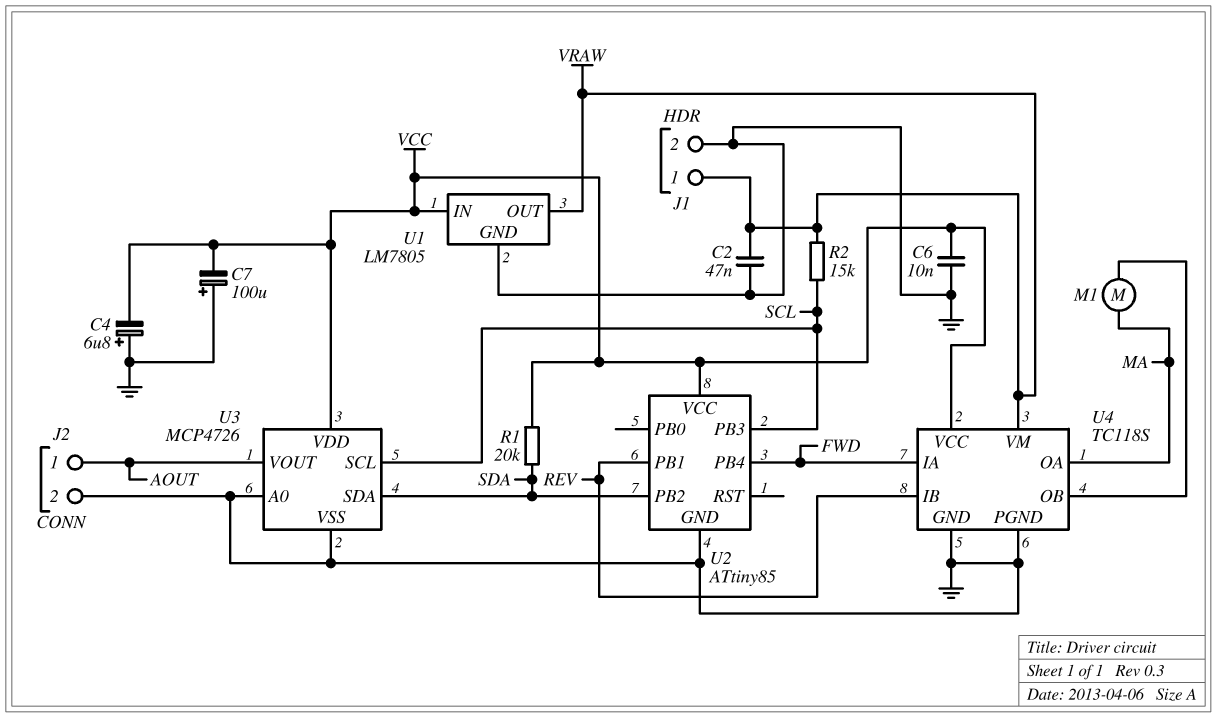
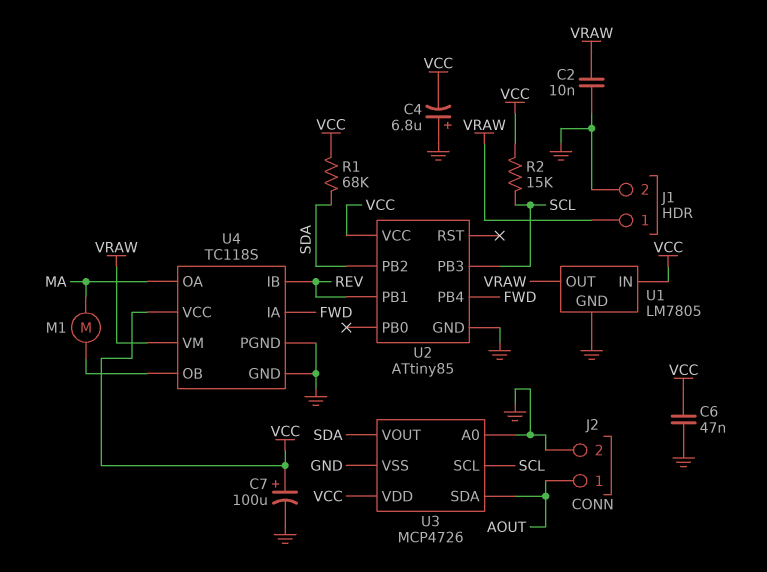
C2: 47nF (GND, VRAW) -> 10nF (GND, VRAW)
C6: 10nF (GND, VCC) -> 47nF (GND, VCC)
C7: 100uF (plus GND, minus VCC) -> 100uF (plus VCC, minus GND)
R1: 20k (SDA, VCC) -> 68k (SDA, VCC)
R2: 15k (SCL, VRAW) -> 15k (SCL, VCC)
U3 pin SDA: SDA -> AOUT
U3 pin VOUT: AOUT -> SDA

